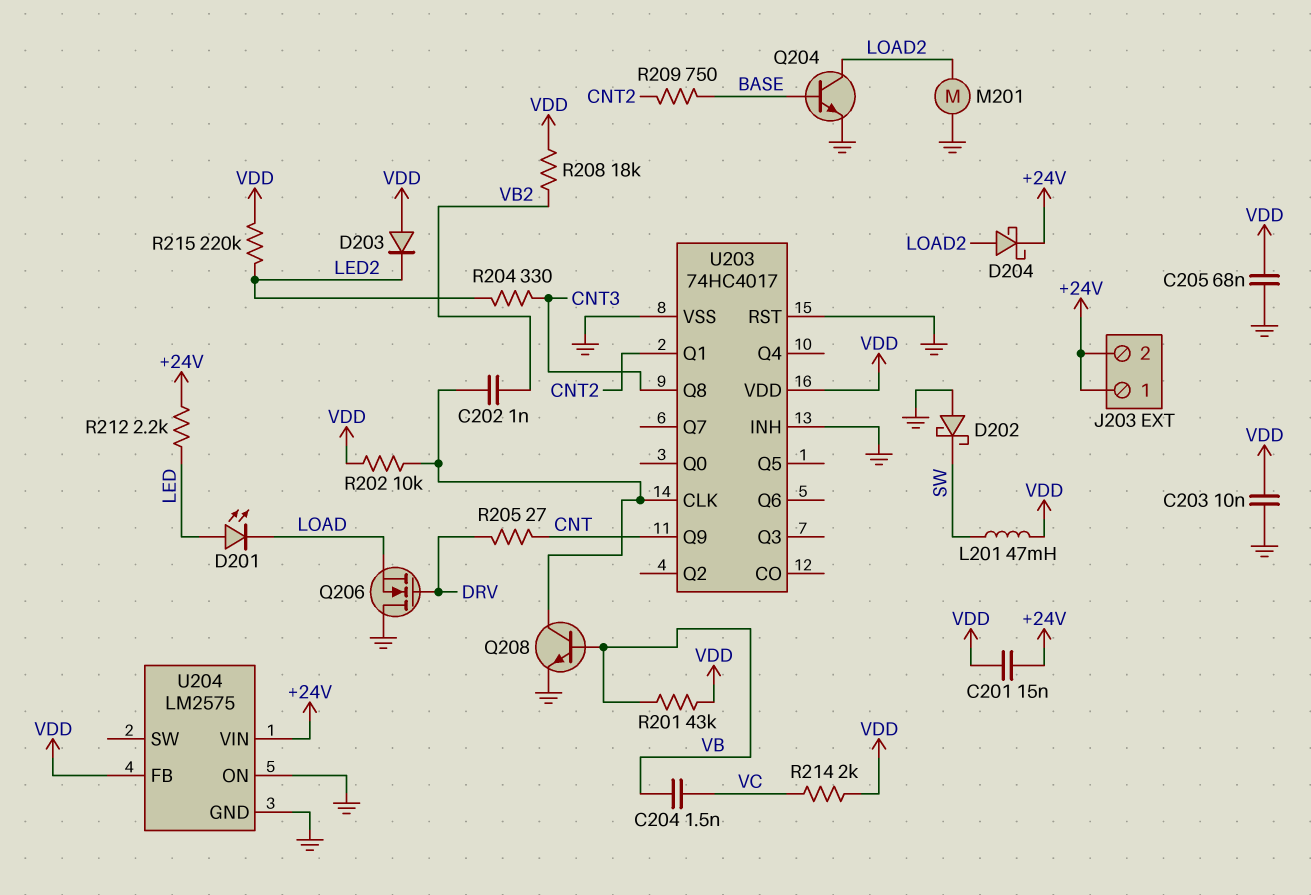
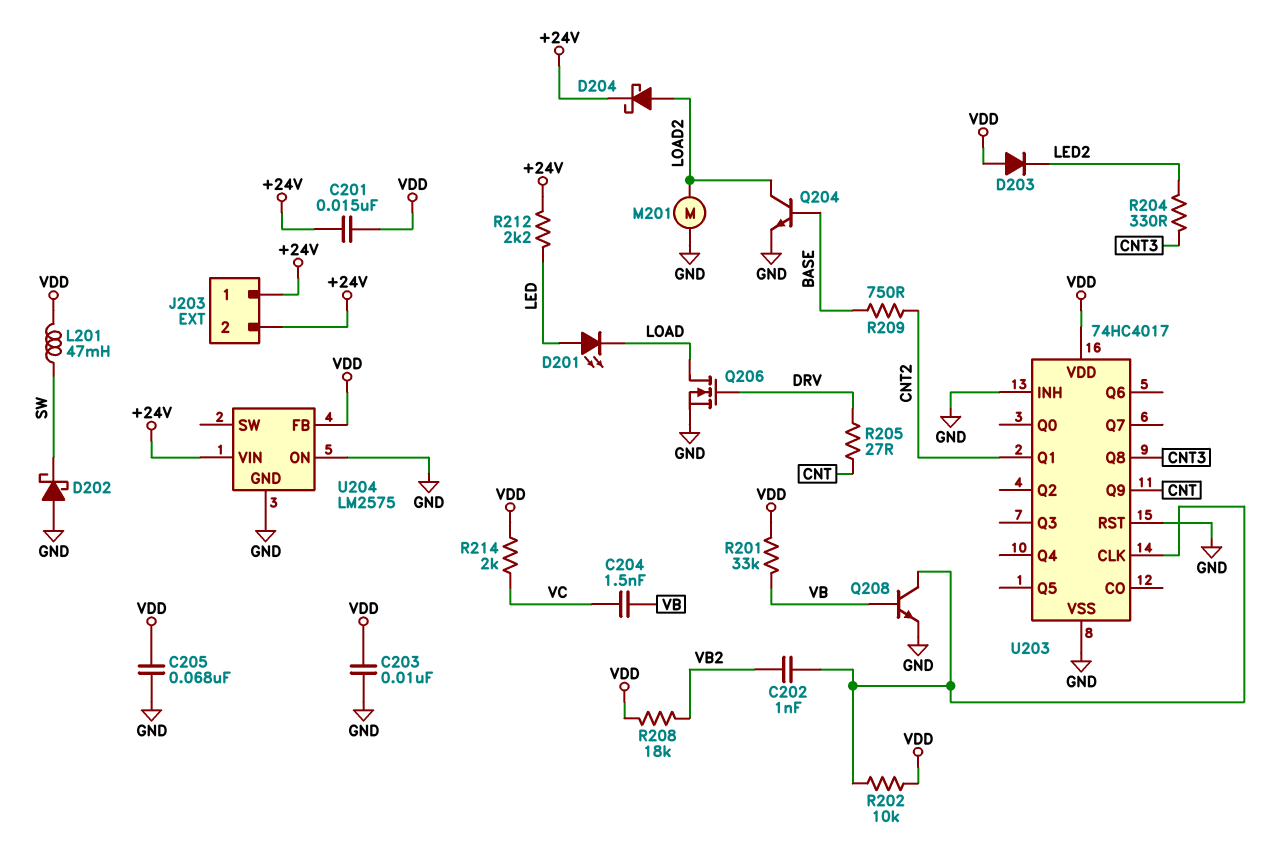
Q206: NMOS (G DRV, D GND, S LOAD) -> NMOS (G DRV, D LOAD, S GND)
R201: 43k (VB, VDD) -> 33k (VB, VDD)
R215: 220k (LED2, VDD) -> none

